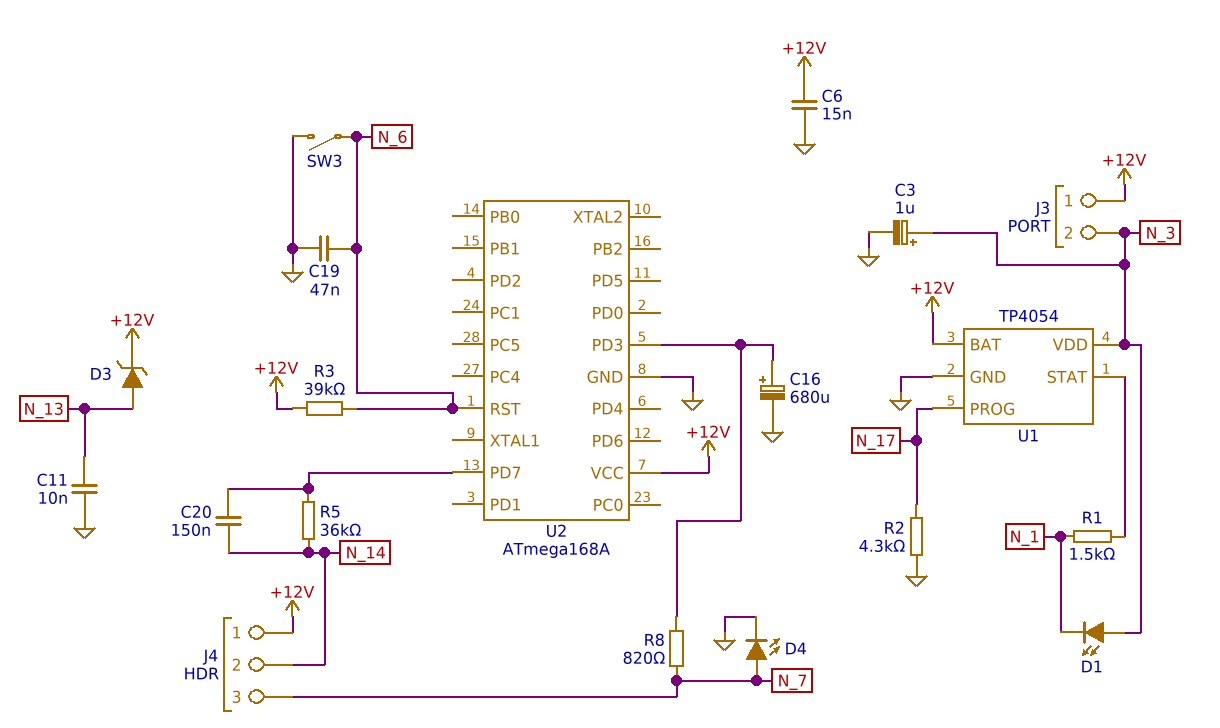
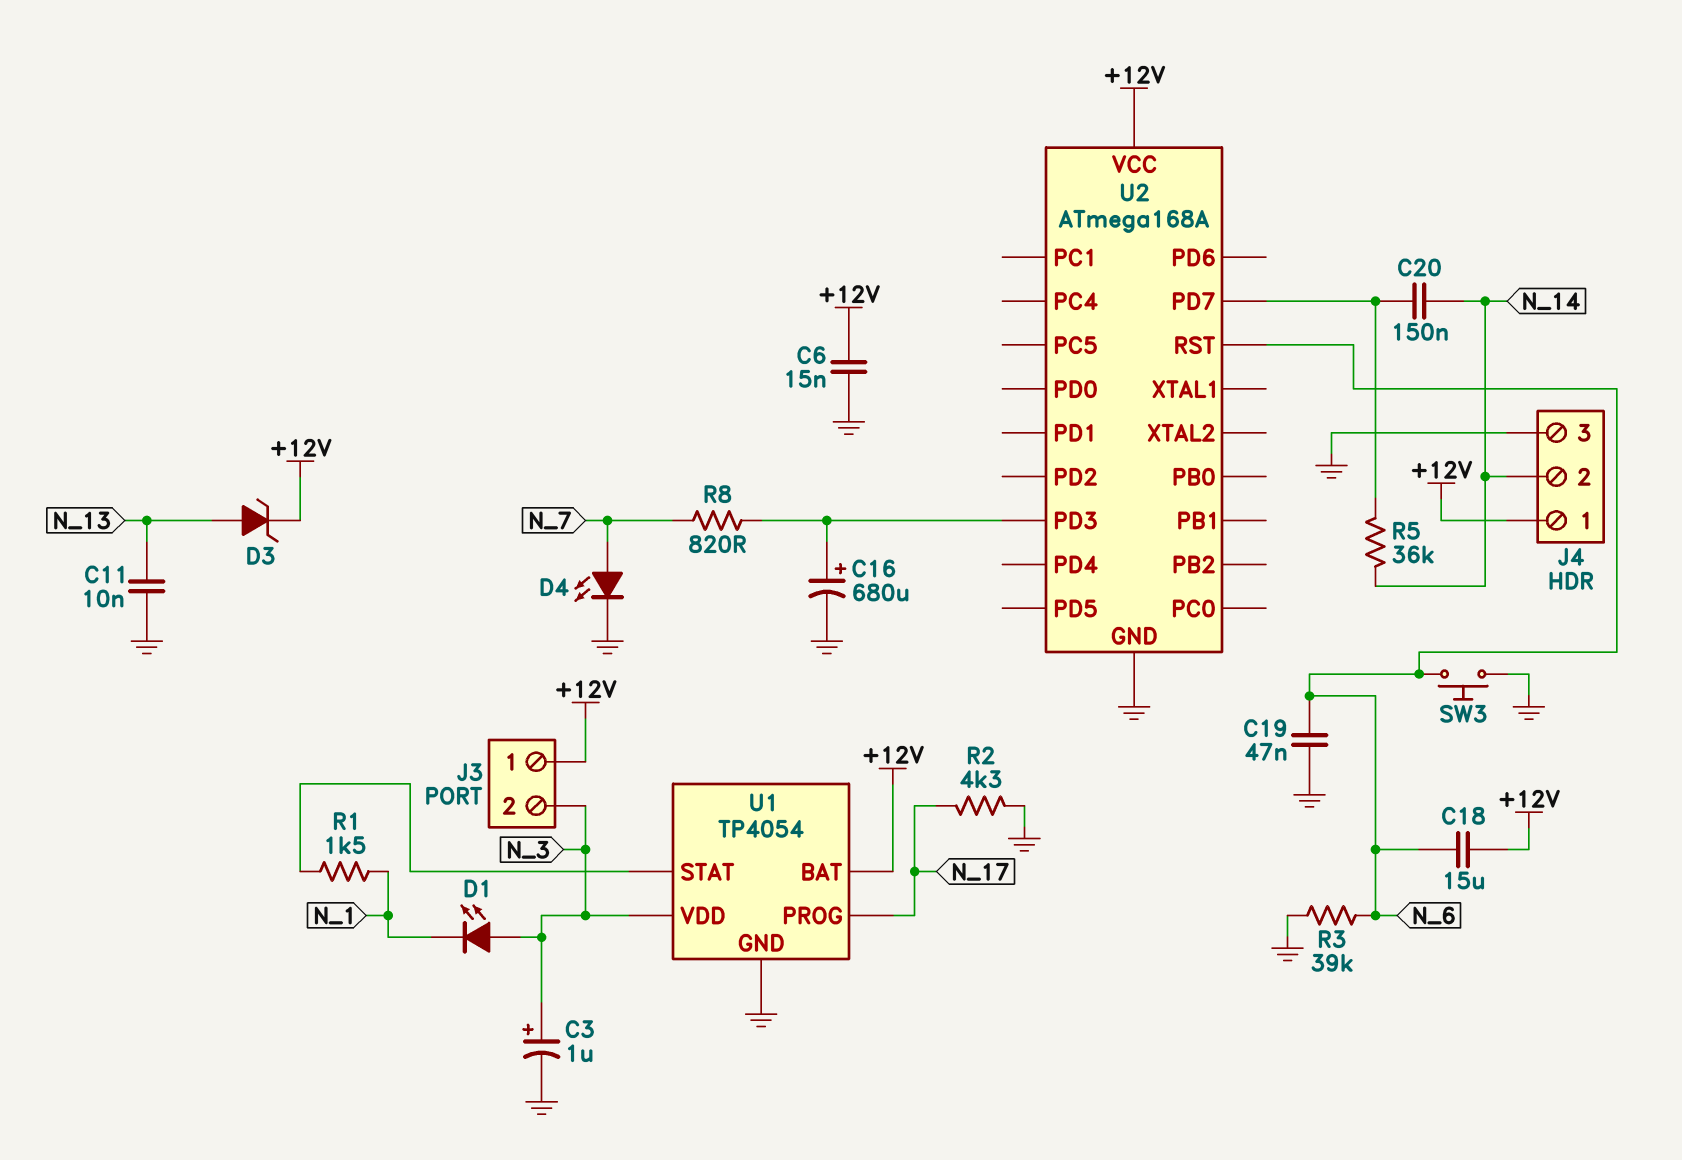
C18: none -> 15uF (+12V, N_6)
J4 pin 3: N_7 -> GND
R3: 39k (+12V, N_6) -> 39k (GND, N_6)
SW3: switch (GND, N_6) -> button (GND, N_6)

